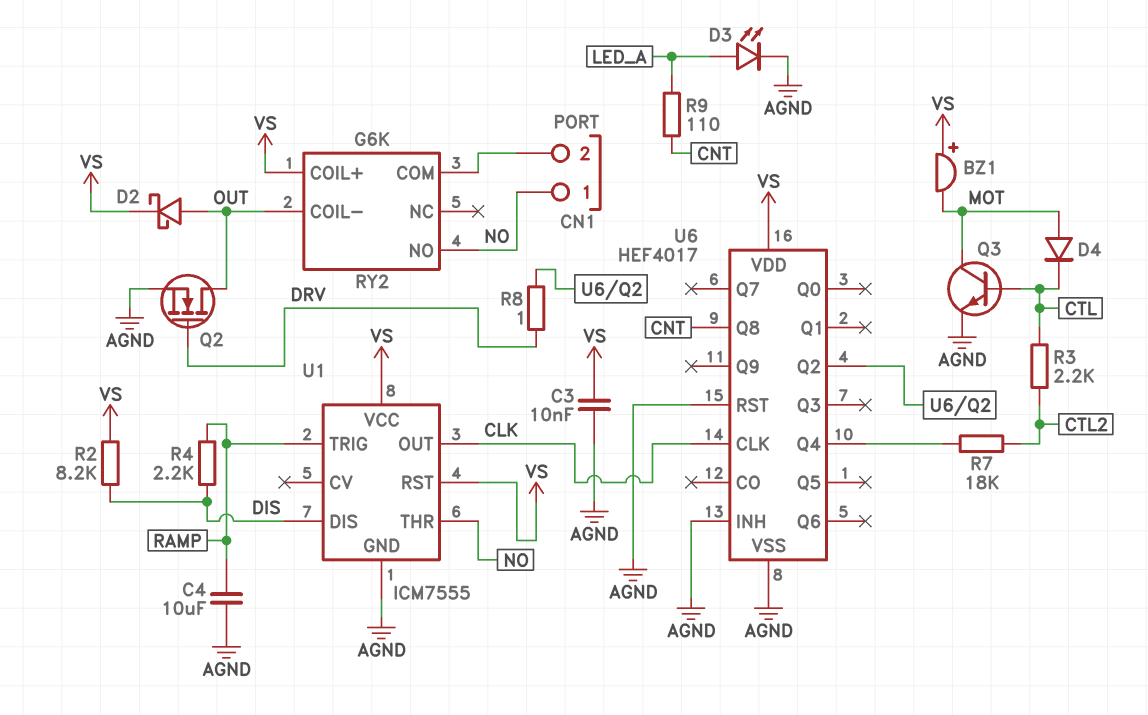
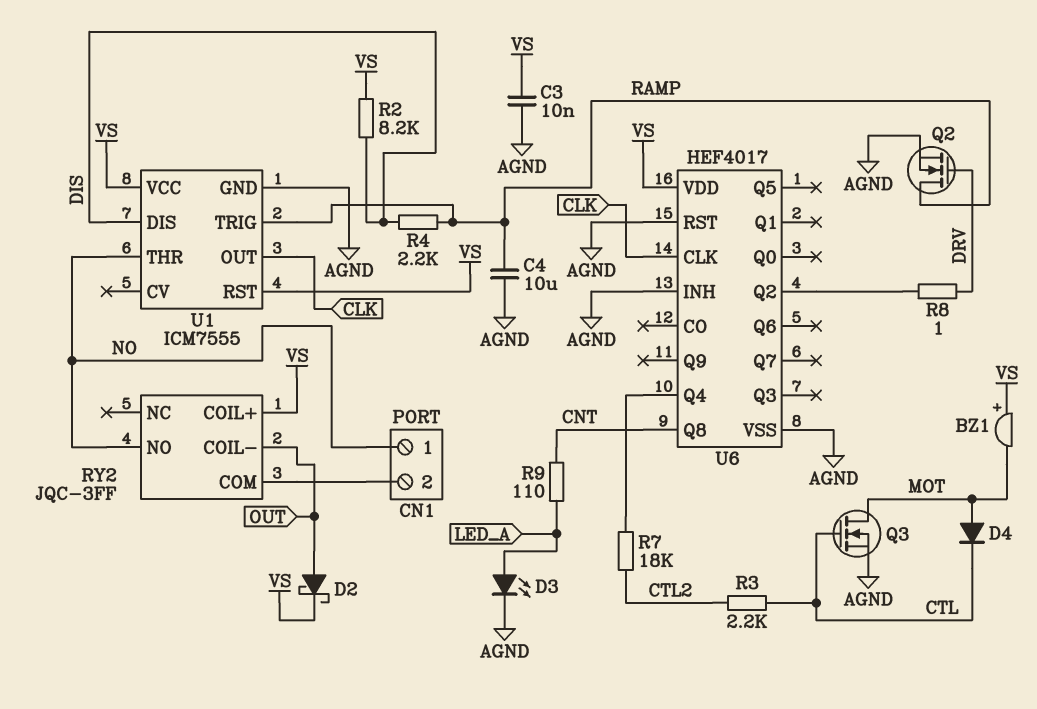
Q2: NMOS (G DRV, D OUT, S AGND) -> NMOS (G DRV, D RAMP, S AGND)
Q3: NPN (B CTL, C MOT, E AGND) -> NMOS (G CTL, D MOT, S AGND)
RY2: G6K -> JQC-3FF

